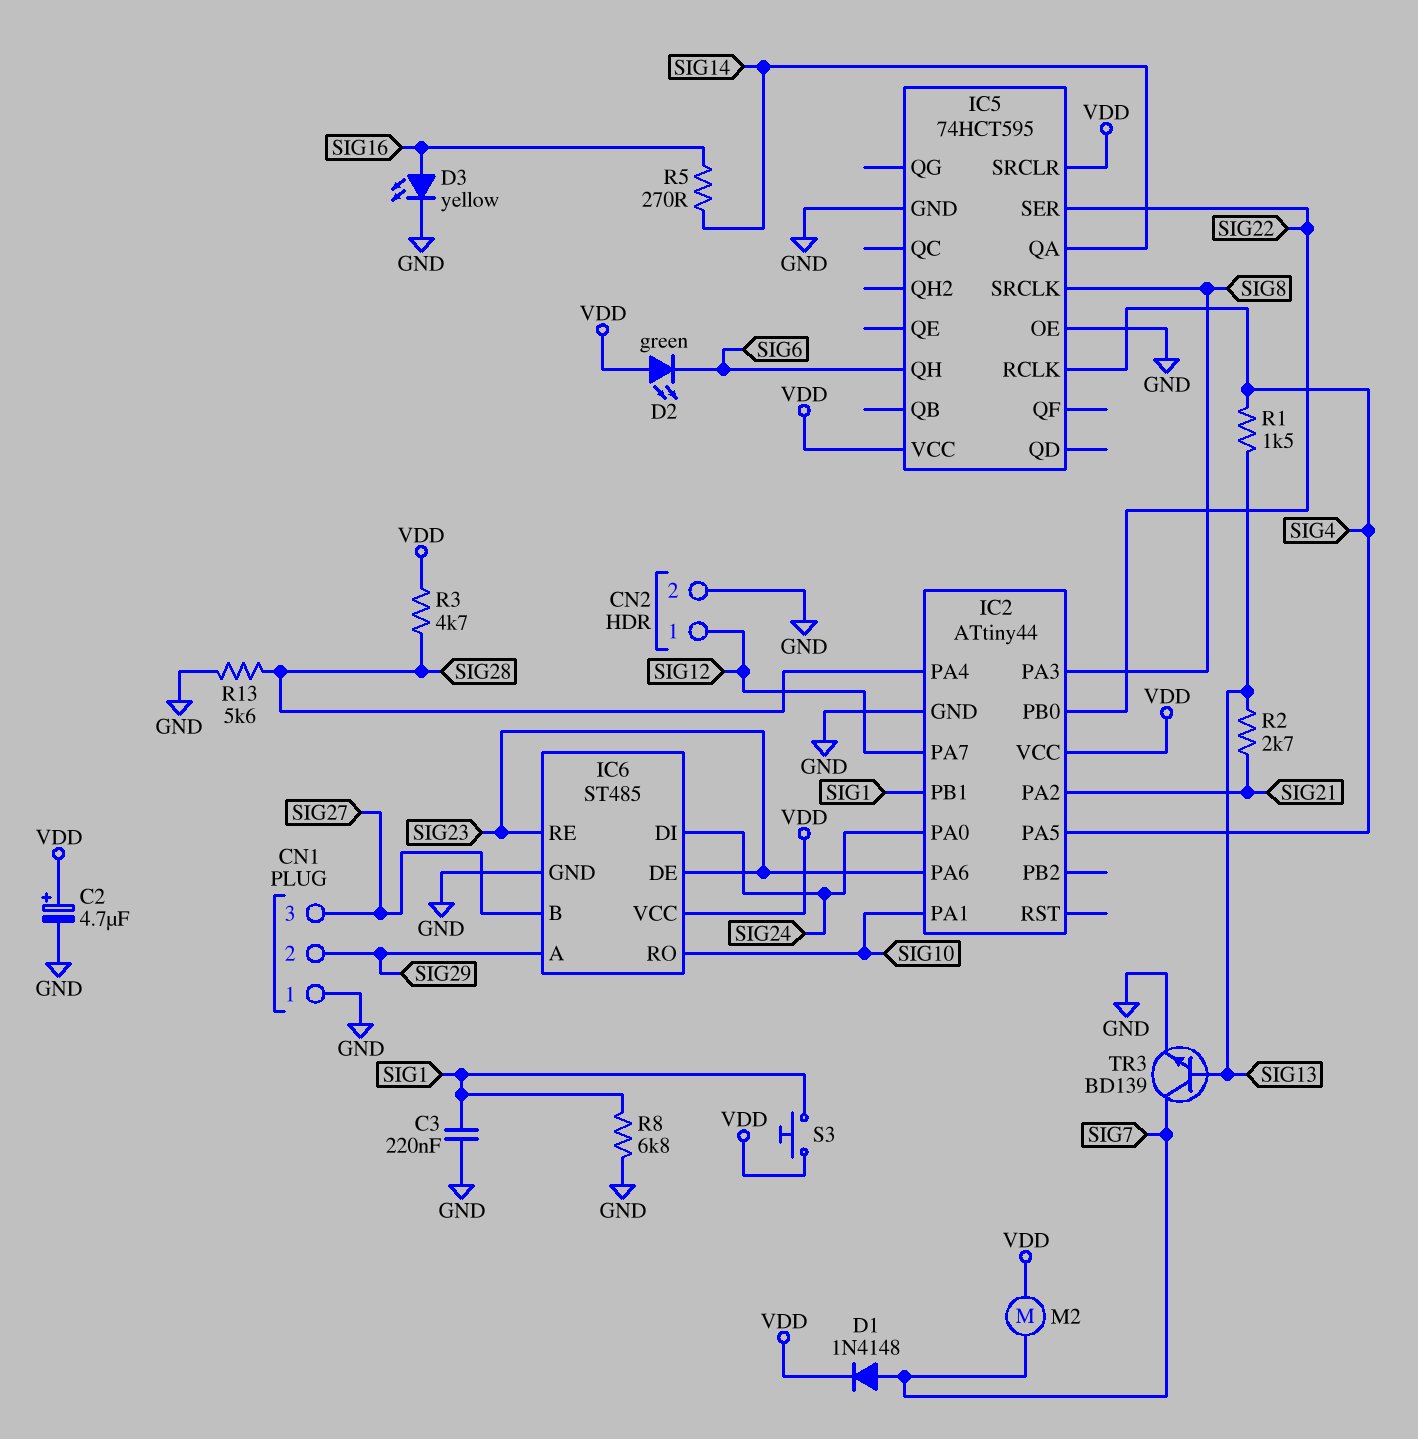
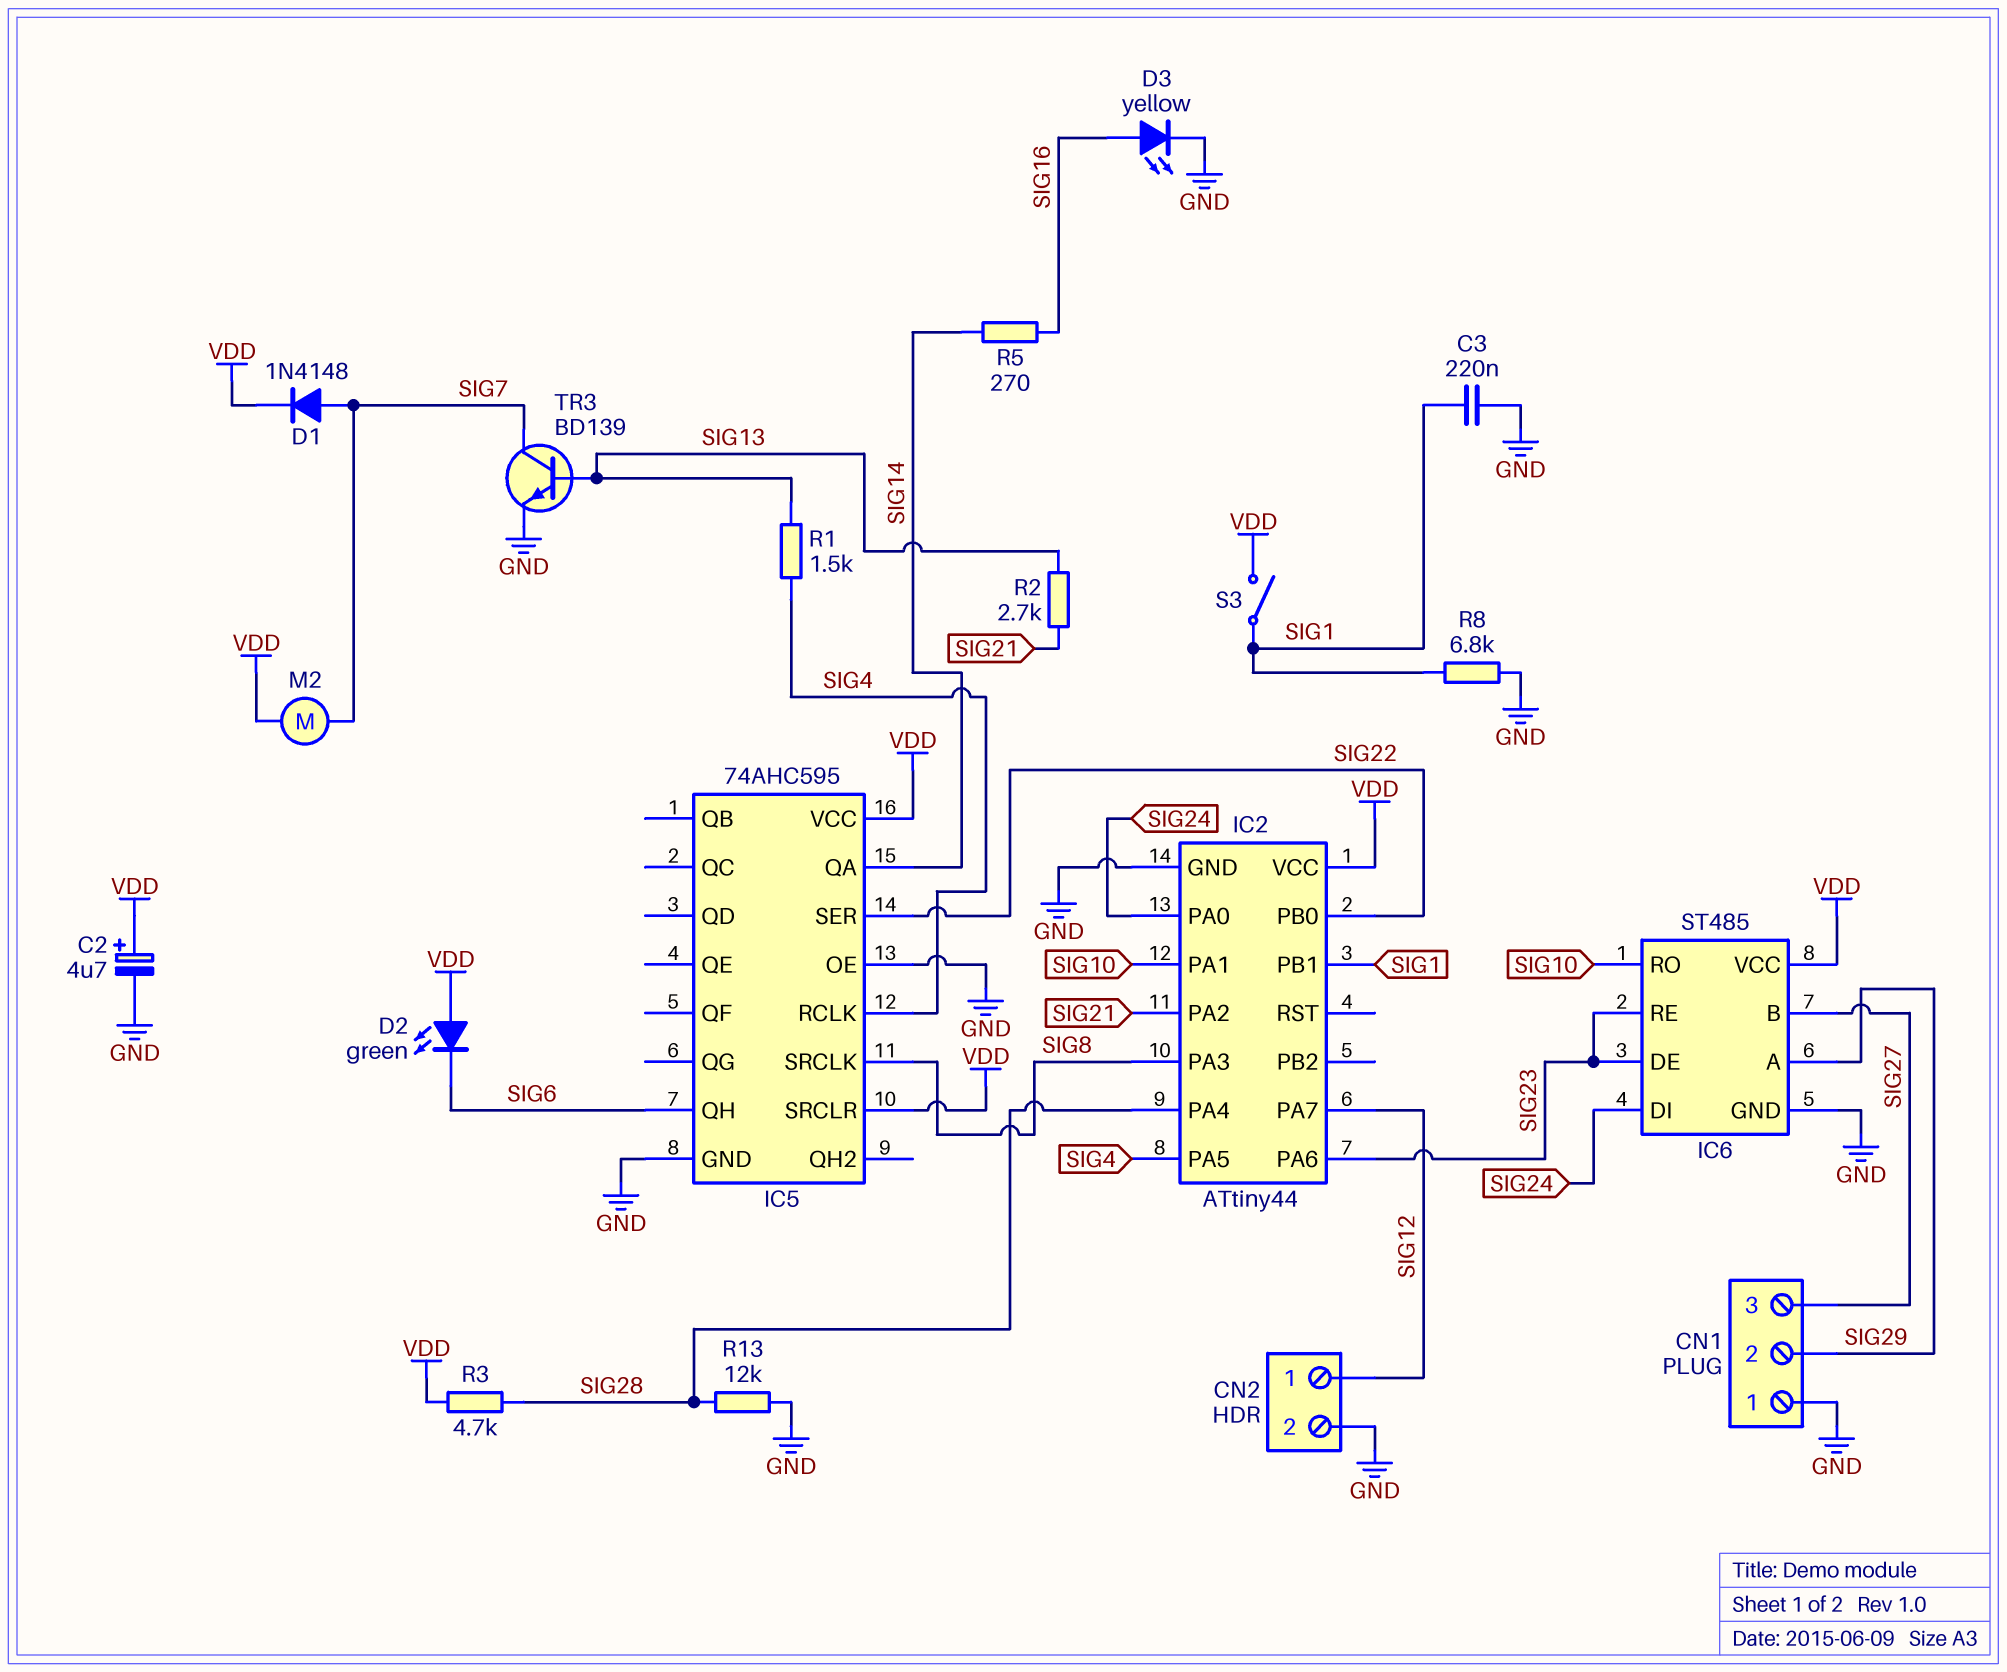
IC5: 74HCT595 -> 74AHC595
R13: 5.6k (GND, SIG28) -> 12k (GND, SIG28)
S3: button (SIG1, VDD) -> switch (SIG1, VDD)

